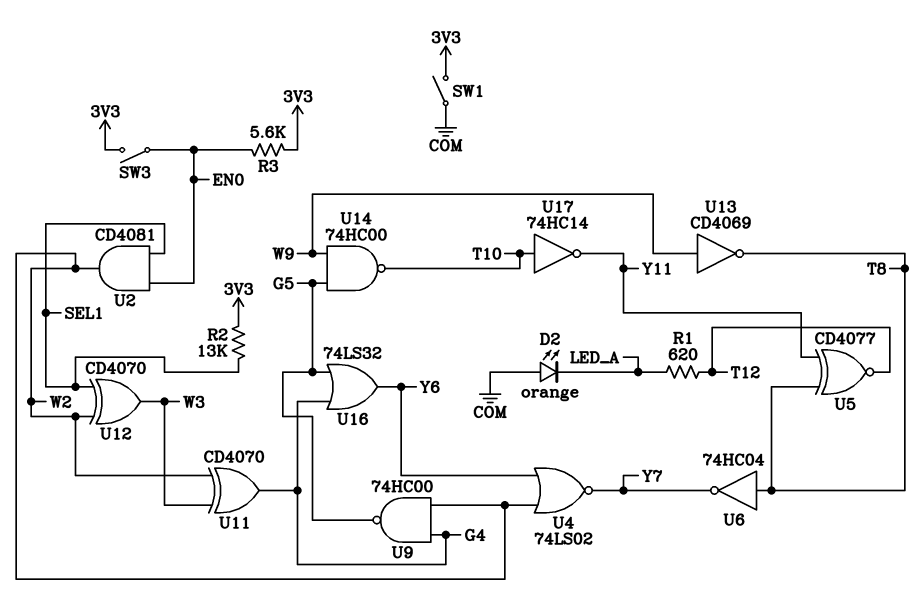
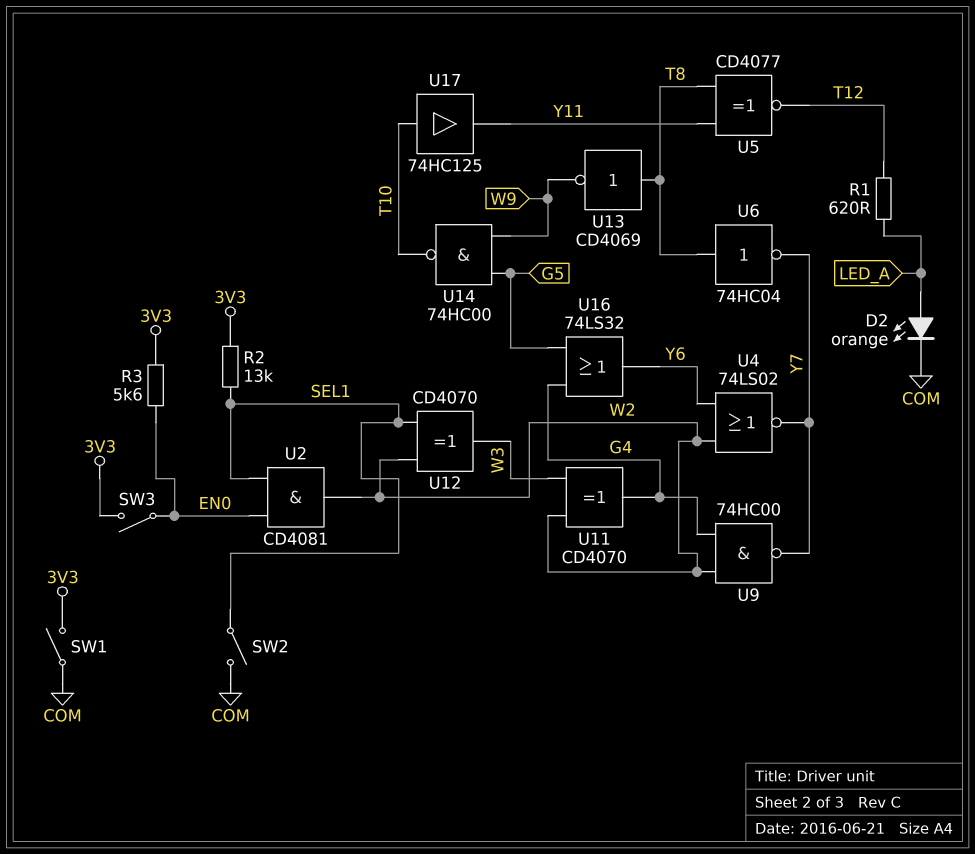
D2: LED orange (A COM, K LED_A) -> LED orange (A LED_A, K COM)
SW2: none -> switch (COM, SEL1)
U9: NAND 74HC00 (in G4, in W2, out G5) -> NAND 74HC00 (in G4, in W2, out Y7)
U13: NOT CD4069 (in W9, out T8) -> NOT CD4069 (in T8, out W9)
U17: NOT 74HC14 (in T10, out Y11) -> buffer 74HC125 (in T10, out Y11)

